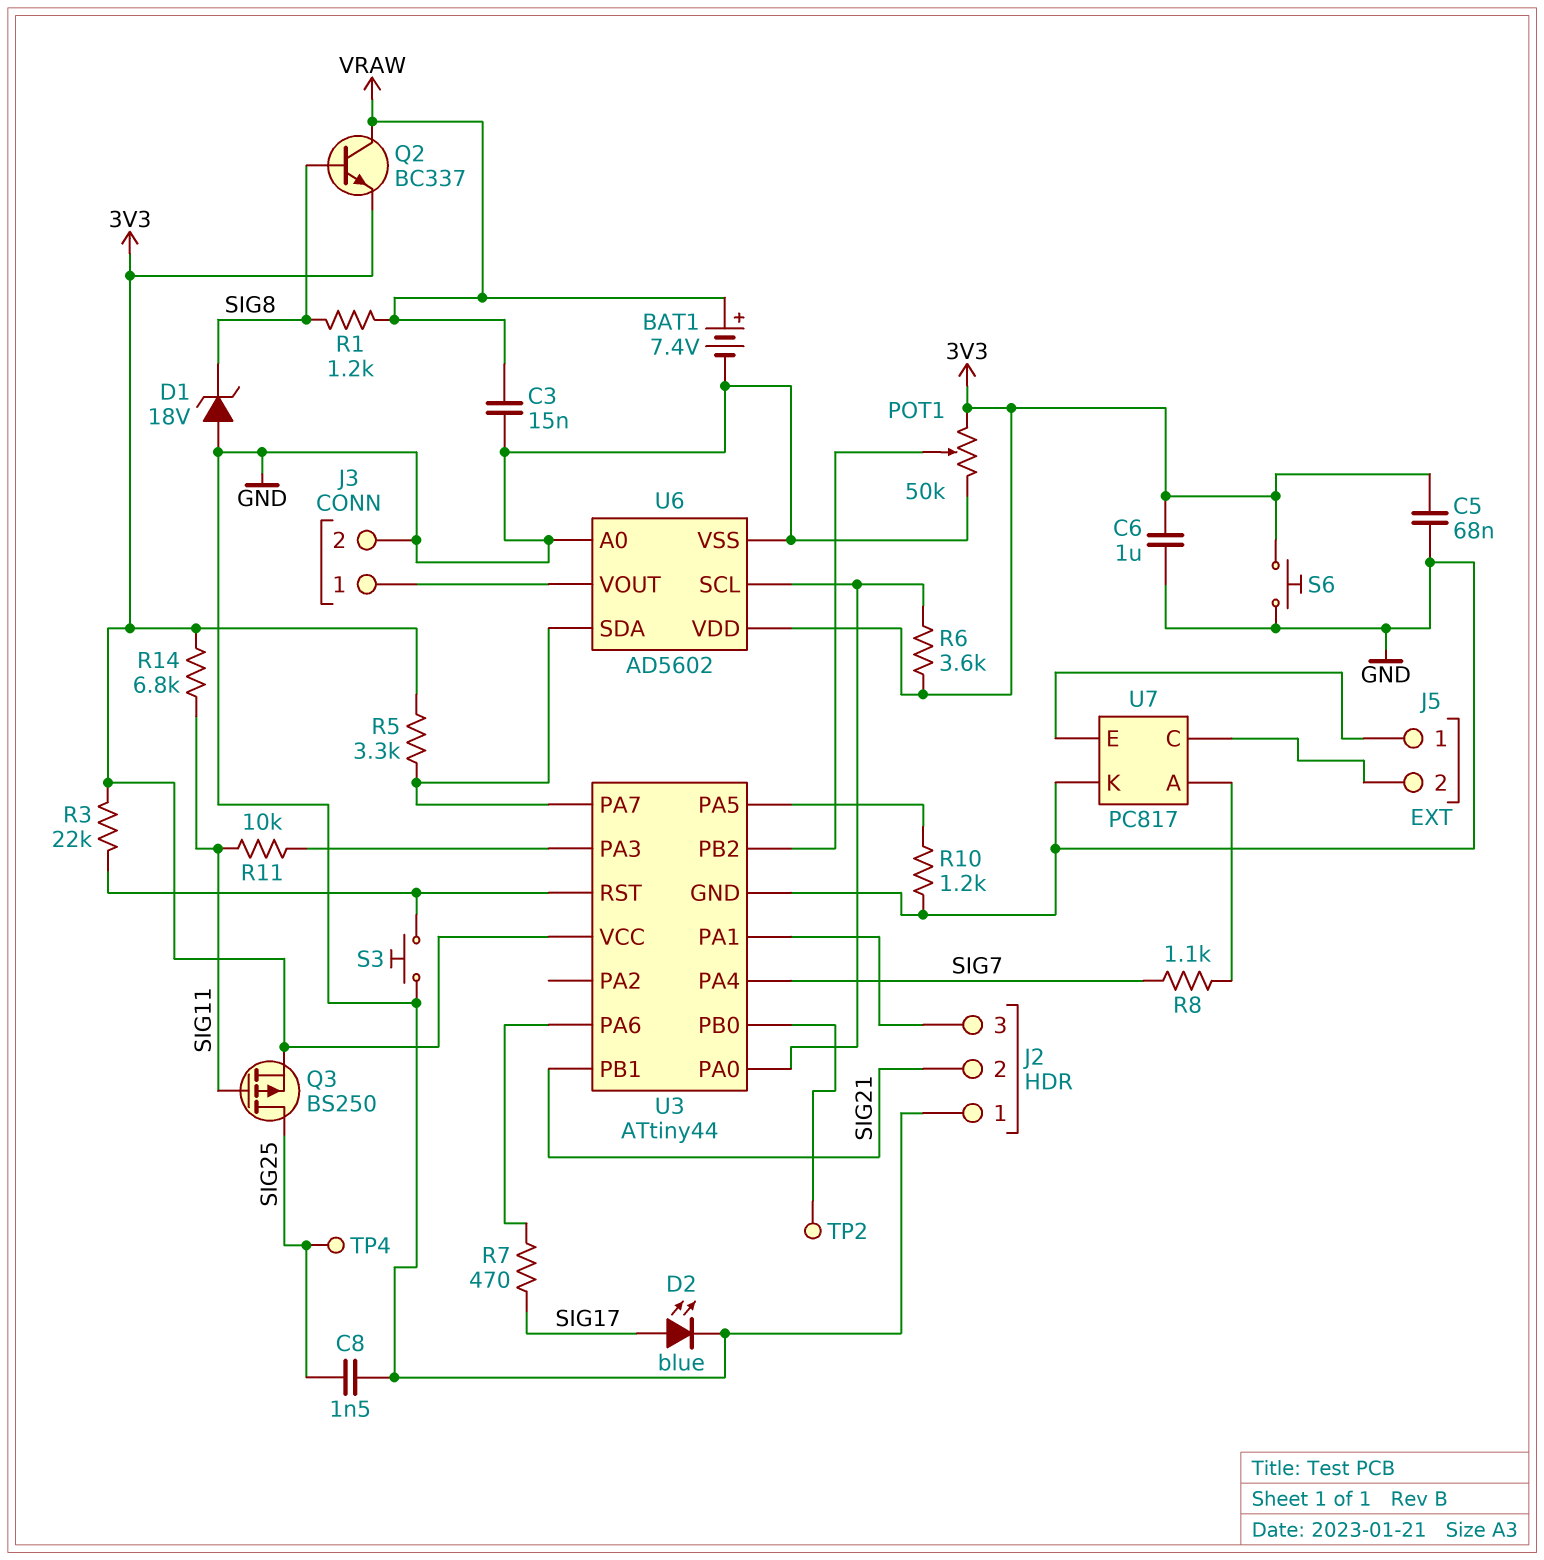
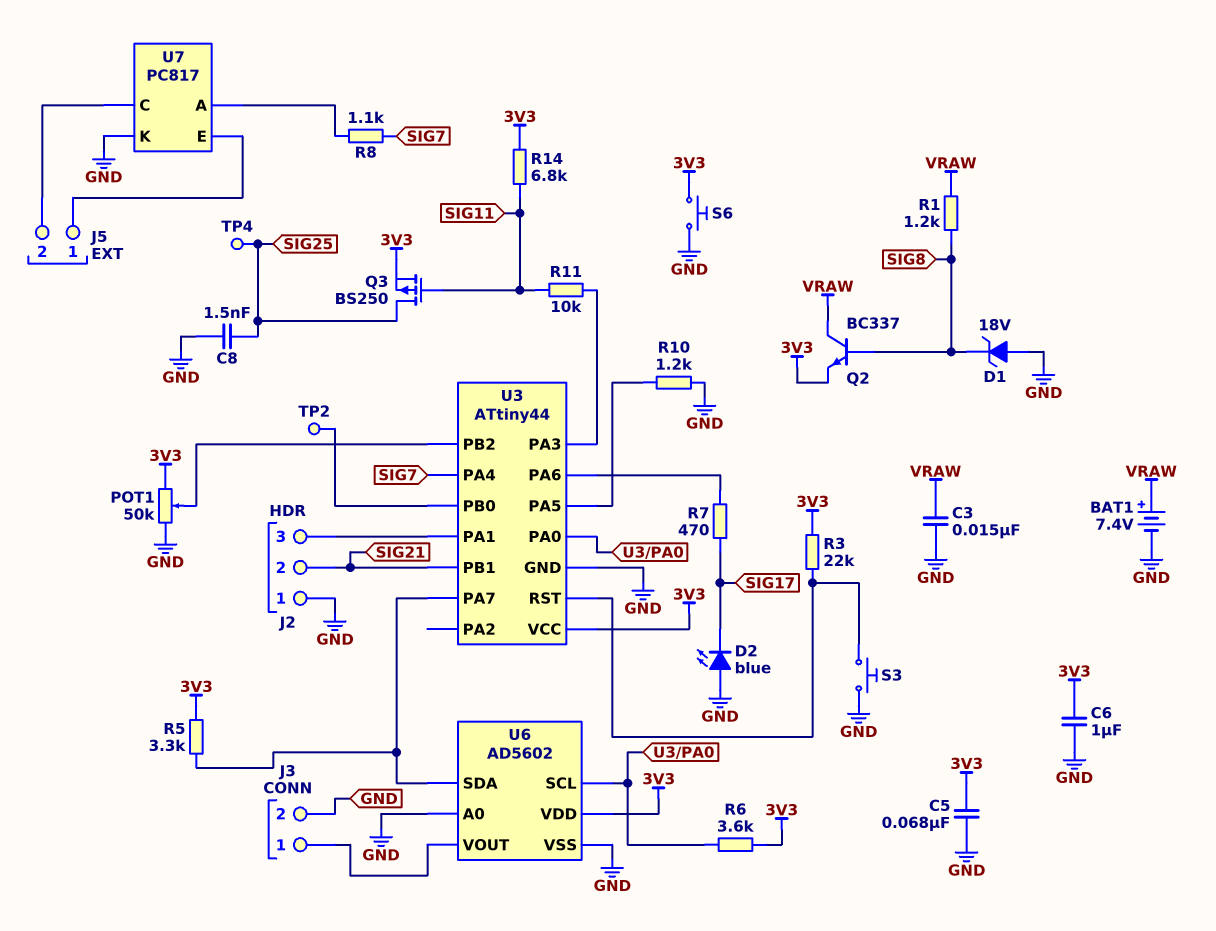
D2: LED blue (A SIG17, K GND) -> LED blue (A GND, K SIG17)

